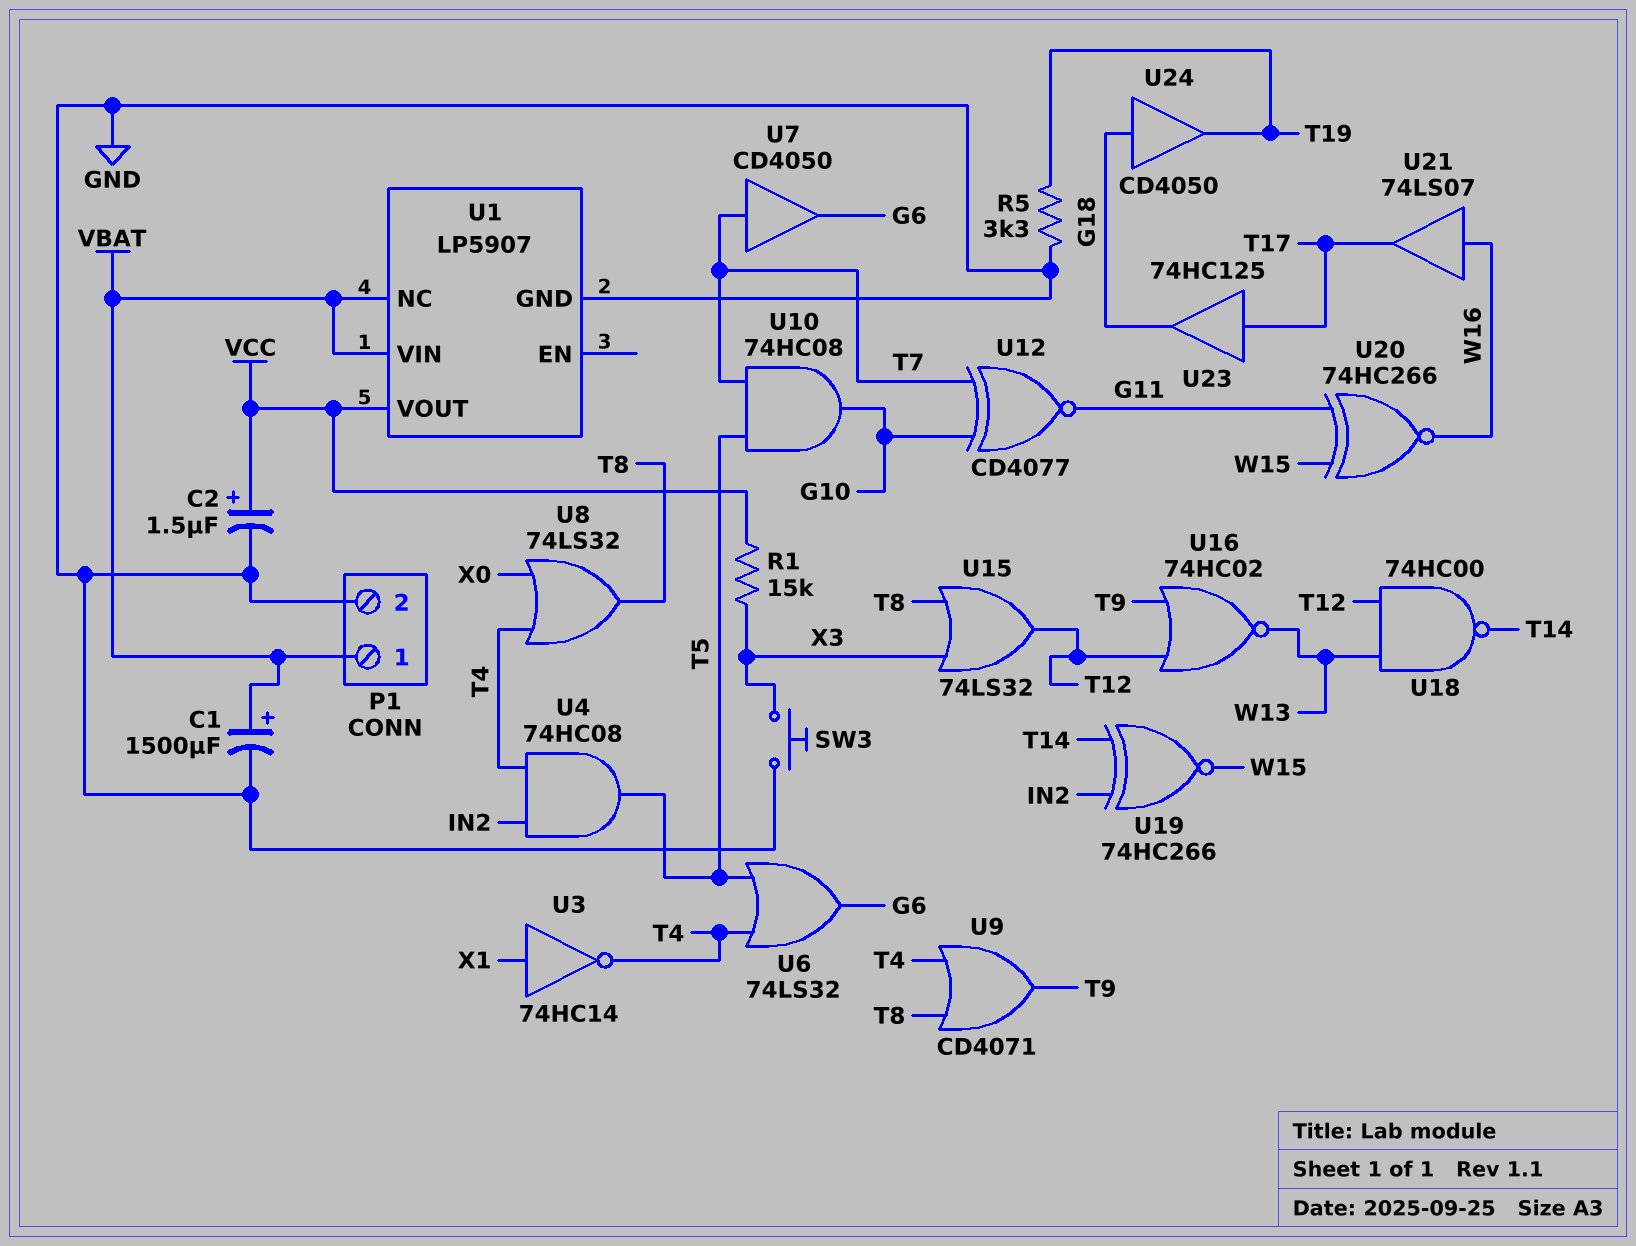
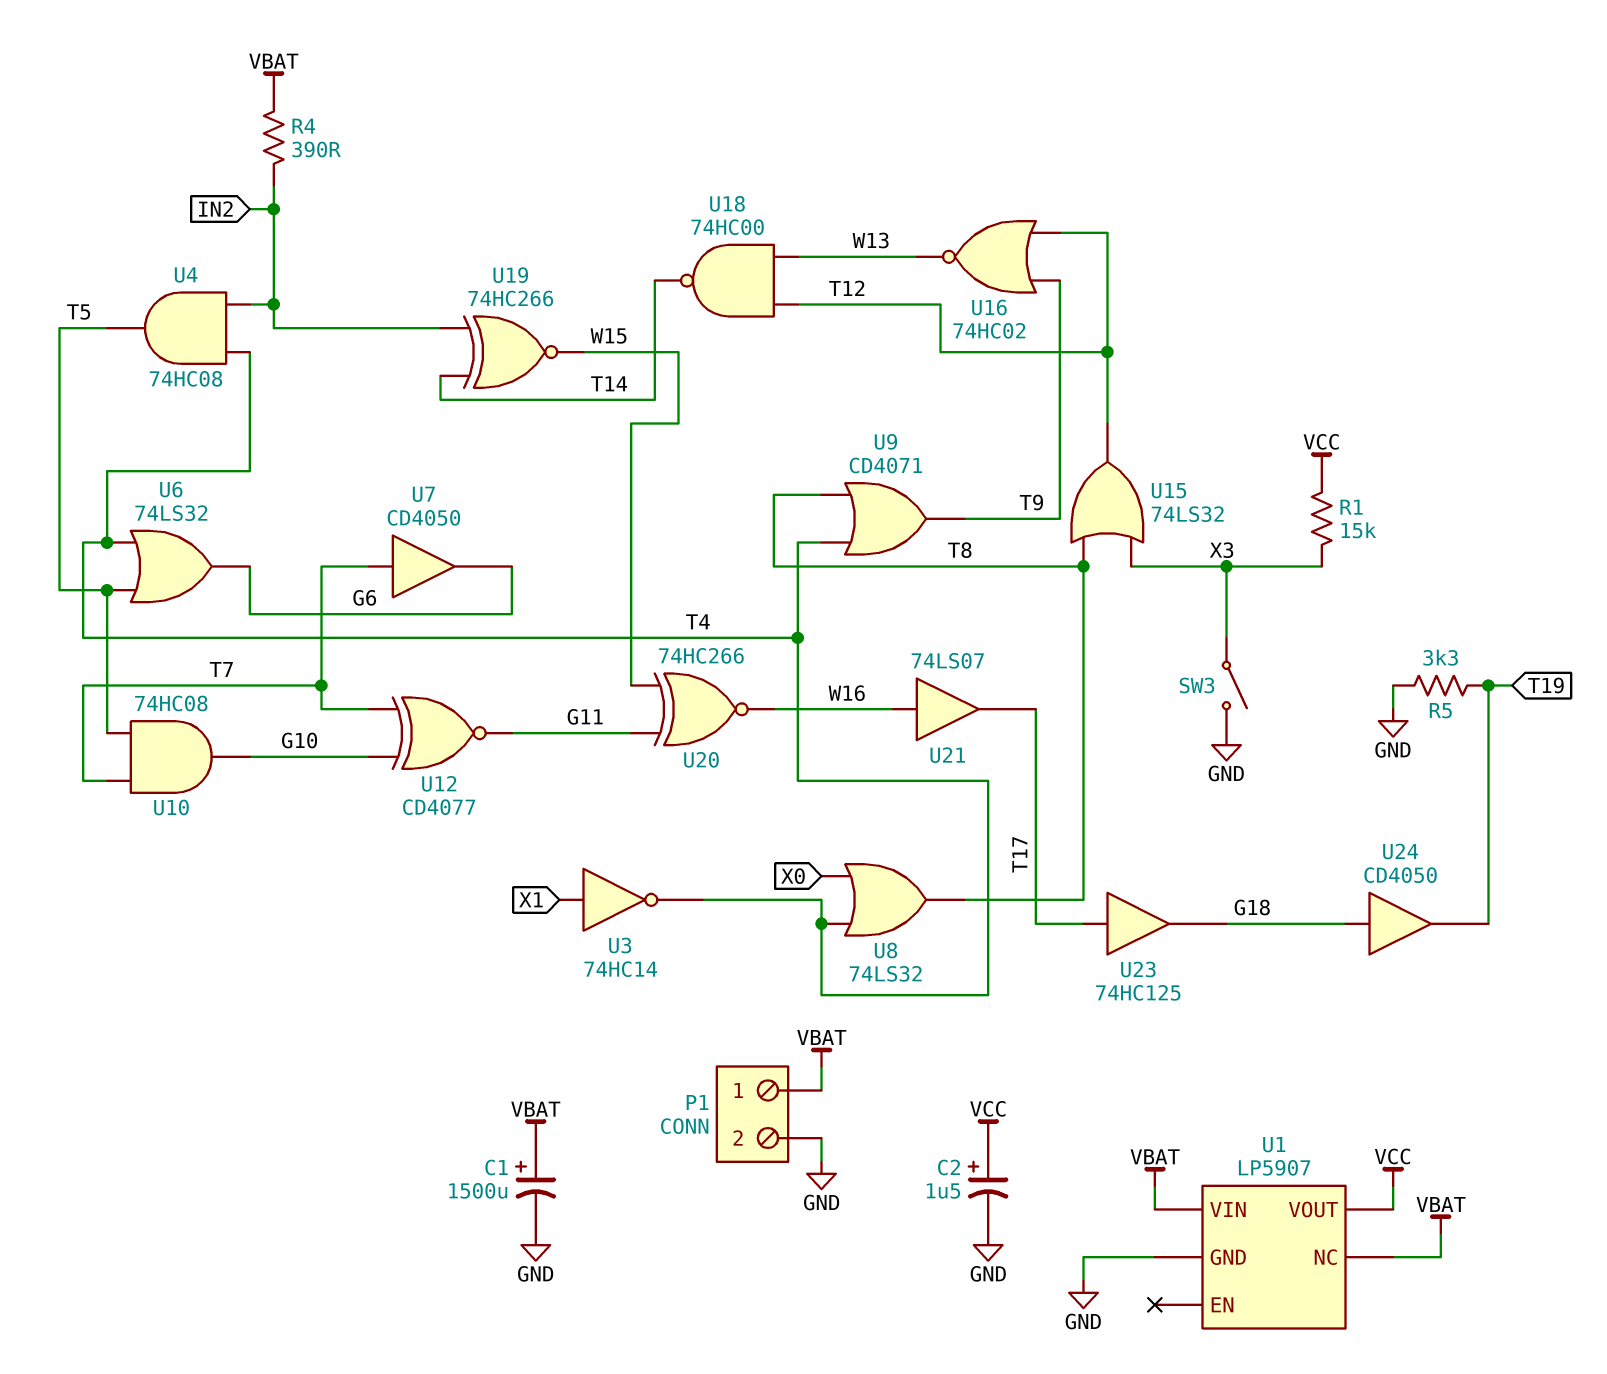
R4: none -> 390 (IN2, VBAT)
SW3: button (GND, X3) -> switch (GND, X3)

